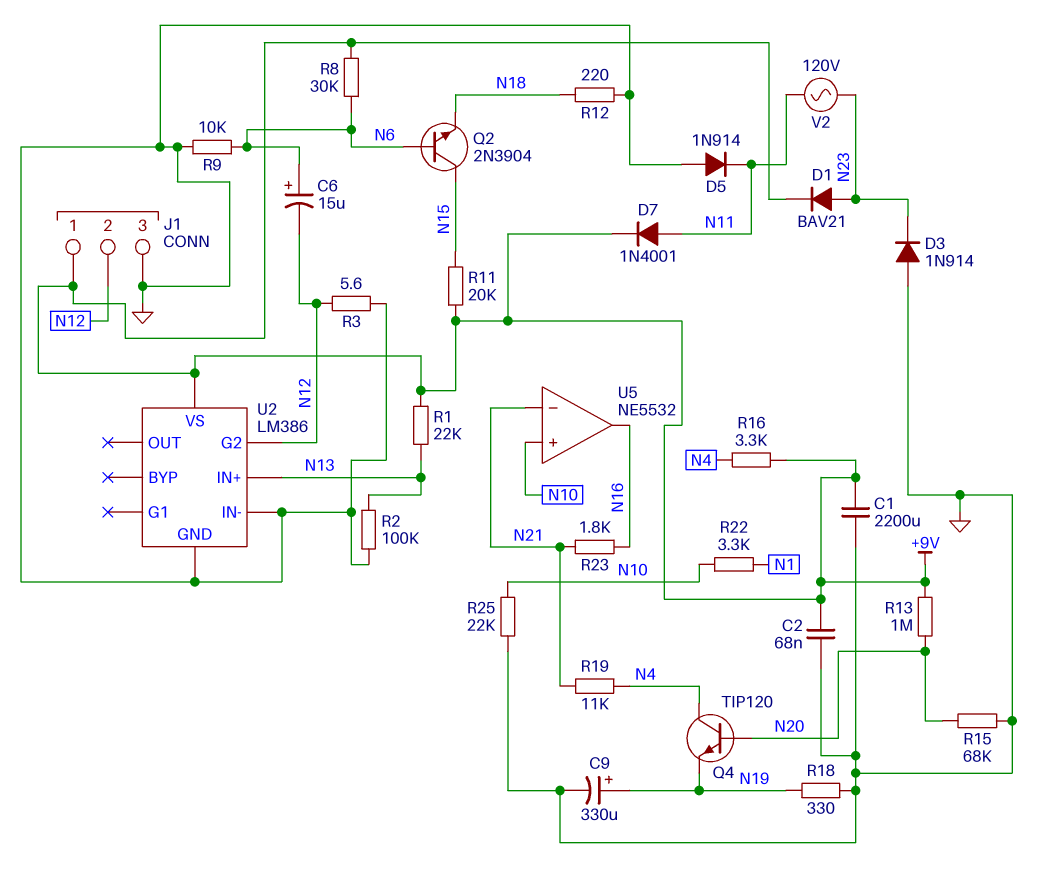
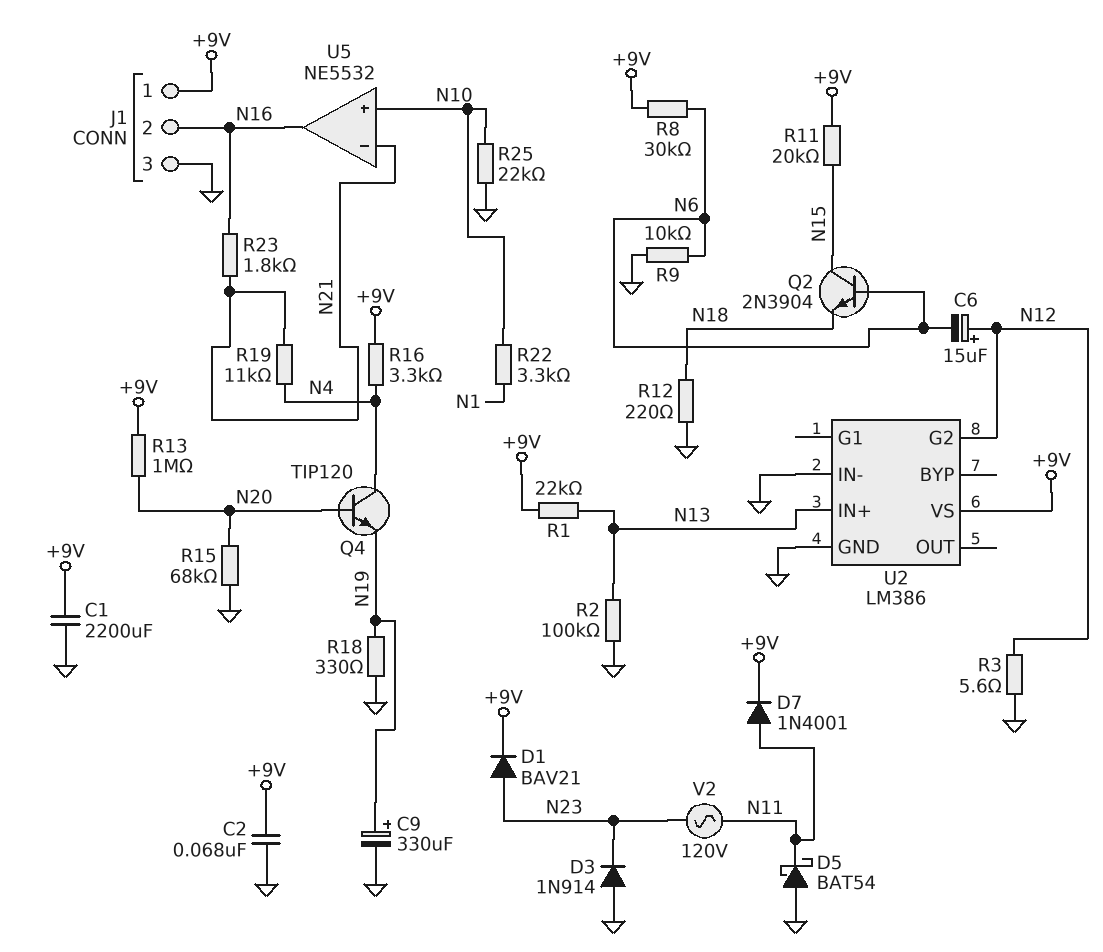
C6: 15uF (plus N6, minus N12) -> 15uF (plus N12, minus N6)
D5: diode 1N914 (A GND, K N11) -> schottky BAT54 (A GND, K N11)
J1 pin 2: N12 -> N16

